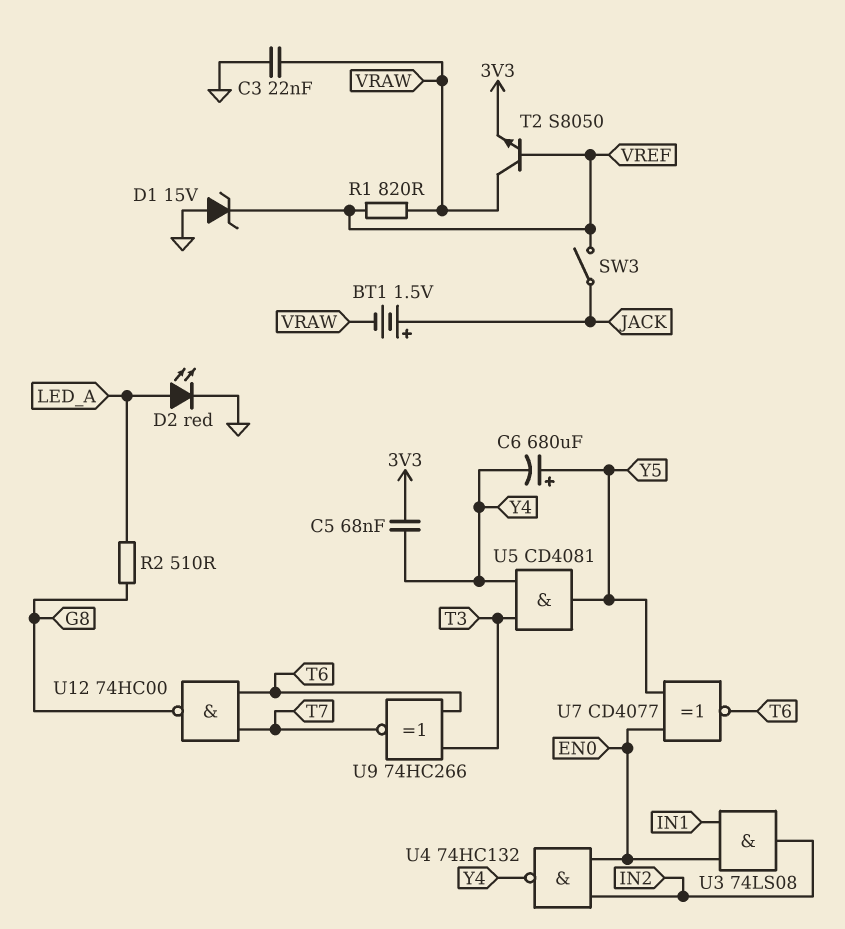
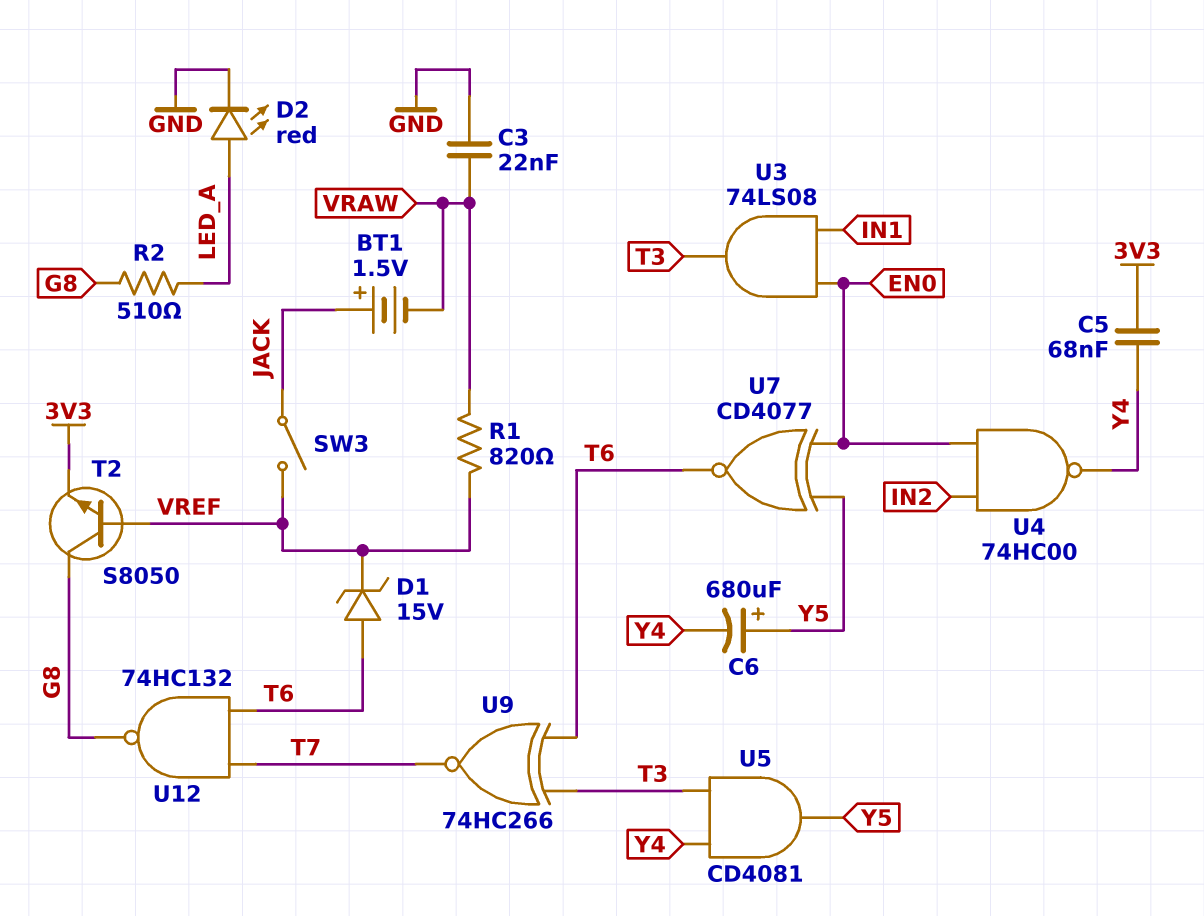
D1: zener 15V (A GND, K VREF) -> zener 15V (A T6, K VREF)
T2: NPN S8050 (B VREF, C VRAW, E 3V3) -> NPN S8050 (B VREF, C G8, E 3V3)
U3: AND 74LS08 (in EN0, in IN1, out IN2) -> AND 74LS08 (in EN0, in IN1, out T3)
U4: NAND 74HC132 (in EN0, in IN2, out Y4) -> NAND 74HC00 (in EN0, in IN2, out Y4)
U12: NAND 74HC00 (in T6, in T7, out G8) -> NAND 74HC132 (in T6, in T7, out G8)

